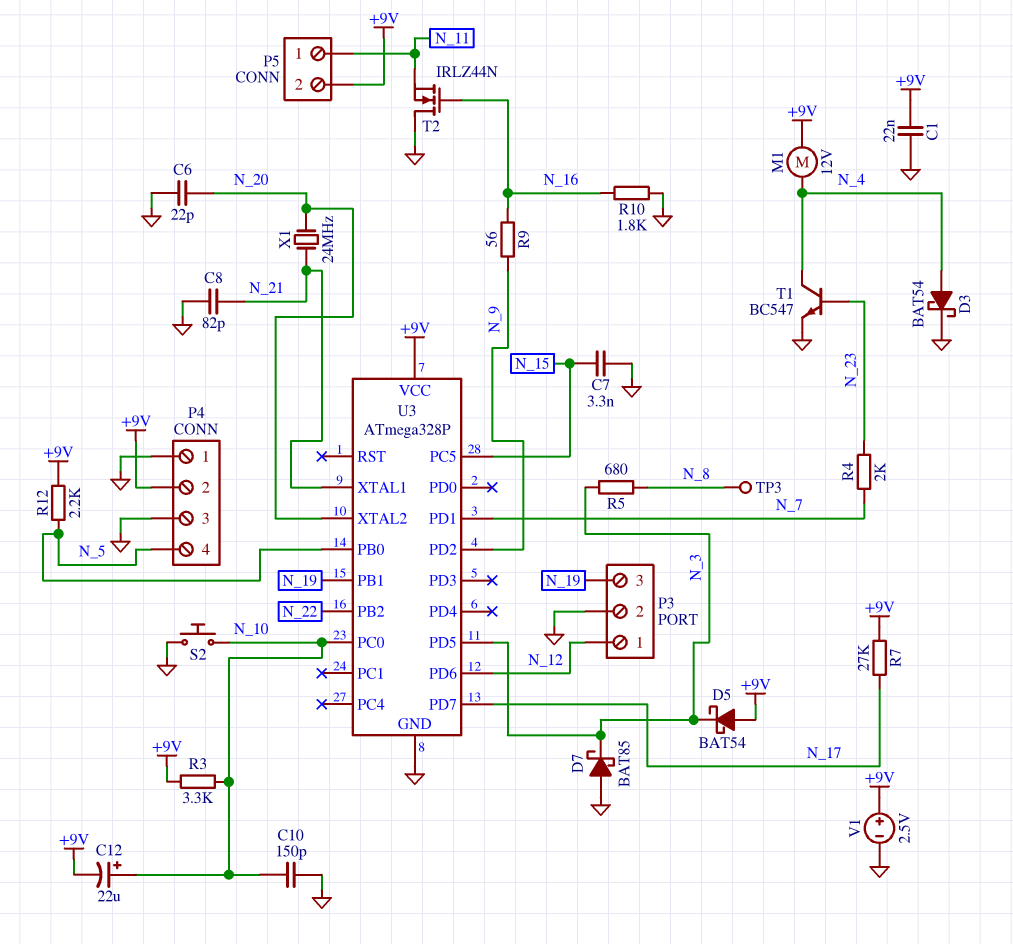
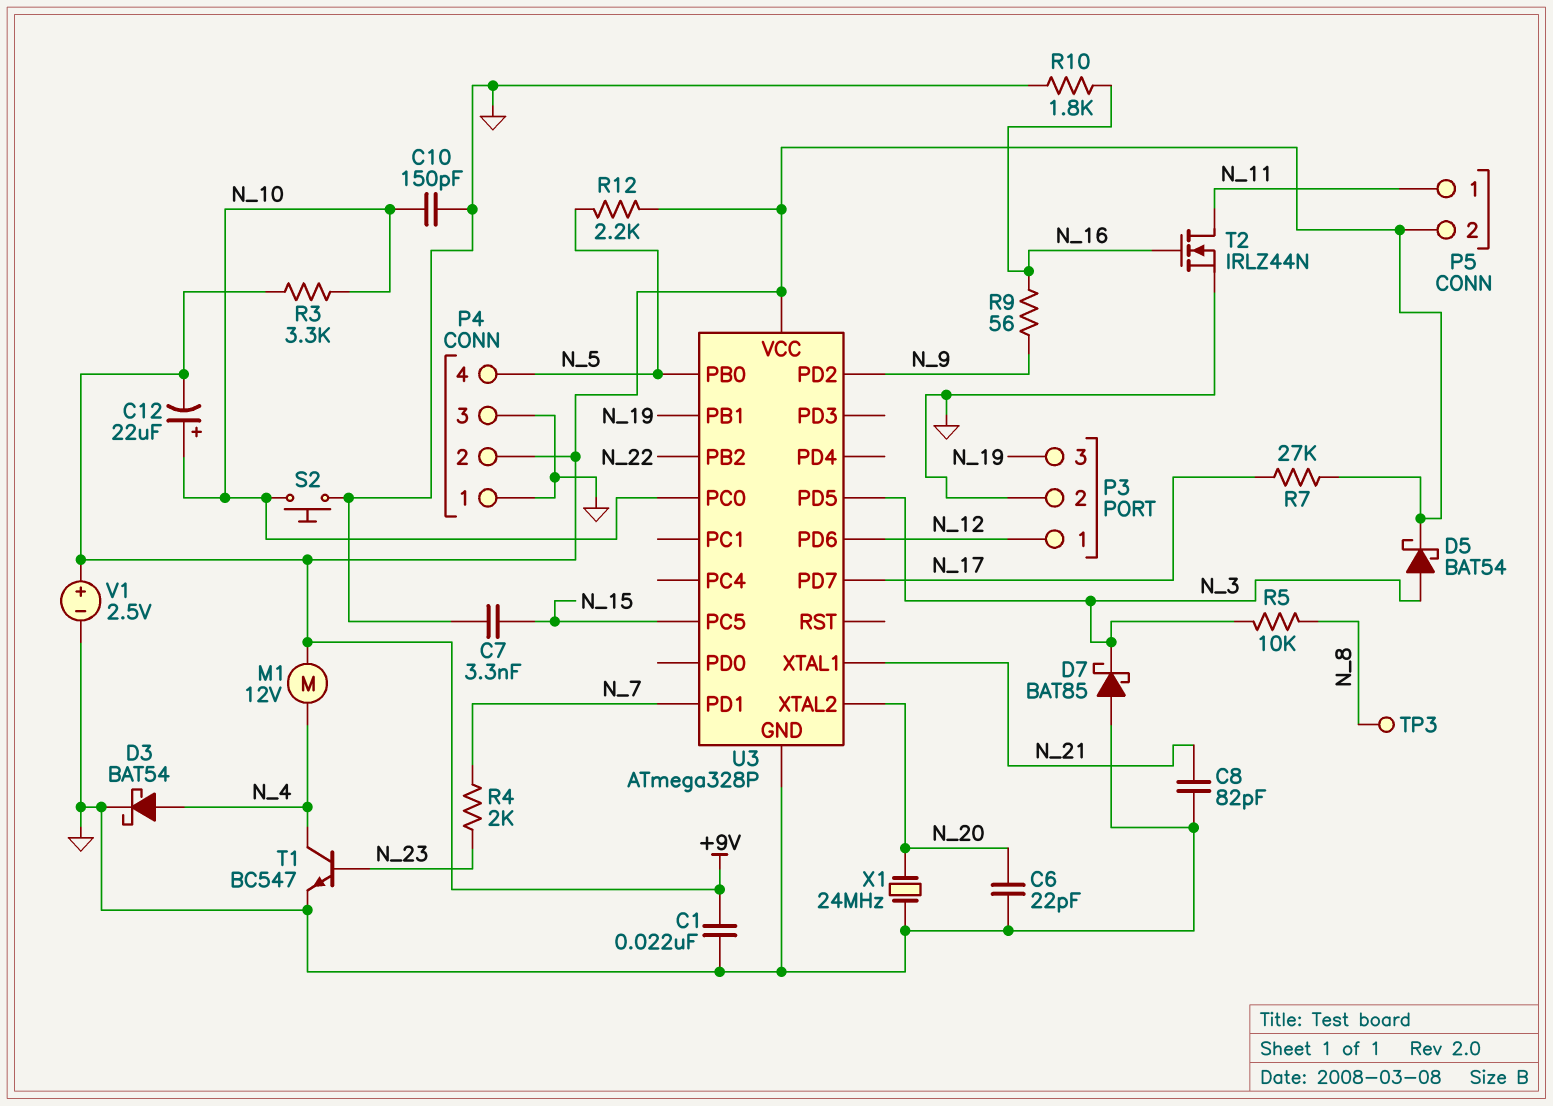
D5: schottky BAT54 (A +9V, K N_3) -> schottky BAT54 (A N_3, K +9V)
R5: 680 (N_3, N_8) -> 10k (N_3, N_8)
T2: NMOS IRLZ44N (G N_16, D GND, S N_11) -> NMOS IRLZ44N (G N_16, D N_11, S GND)
X1: 24MHz (N_20, N_21) -> 24MHz (GND, N_20)

